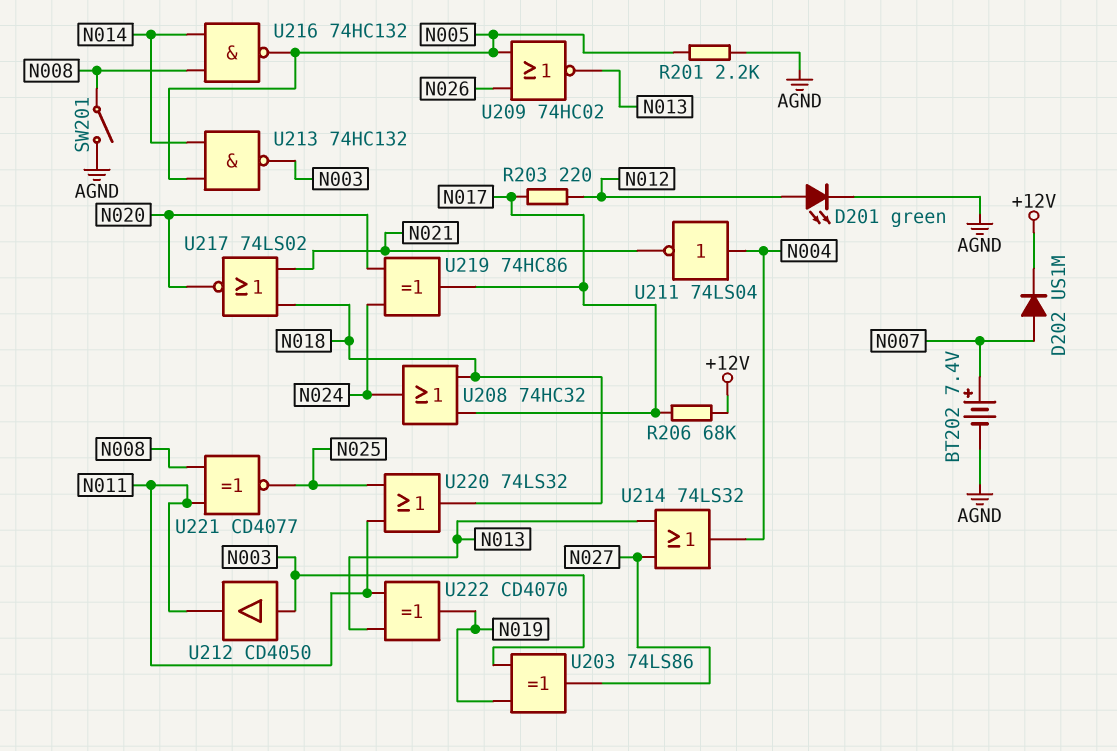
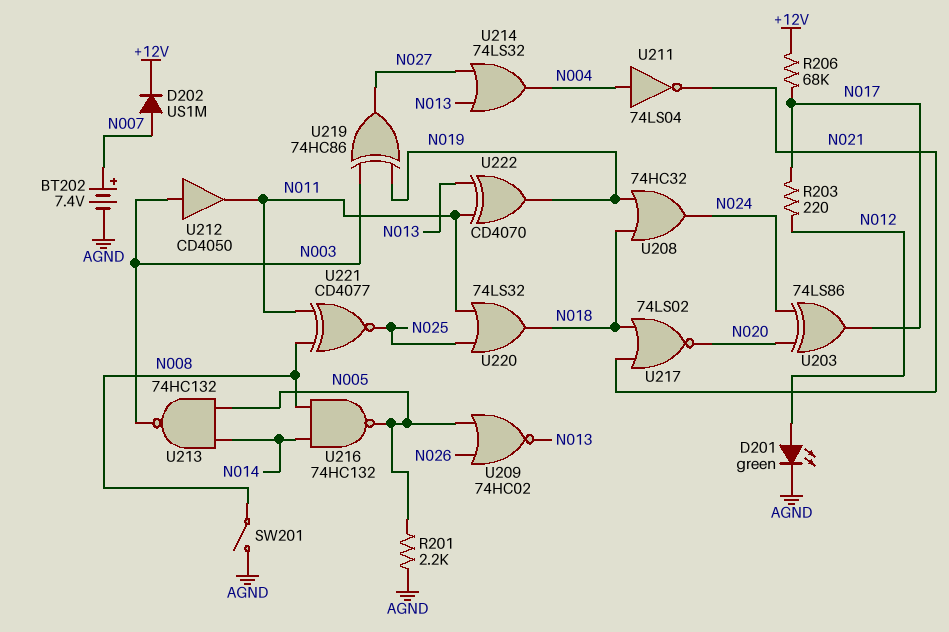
U203: XOR 74LS86 (in N003, in N019, out N027) -> XOR 74LS86 (in N020, in N024, out N017)
U208: OR 74HC32 (in N017, in N018, out N024) -> OR 74HC32 (in N018, in N019, out N024)
U219: XOR 74HC86 (in N020, in N024, out N017) -> XOR 74HC86 (in N003, in N019, out N027)

